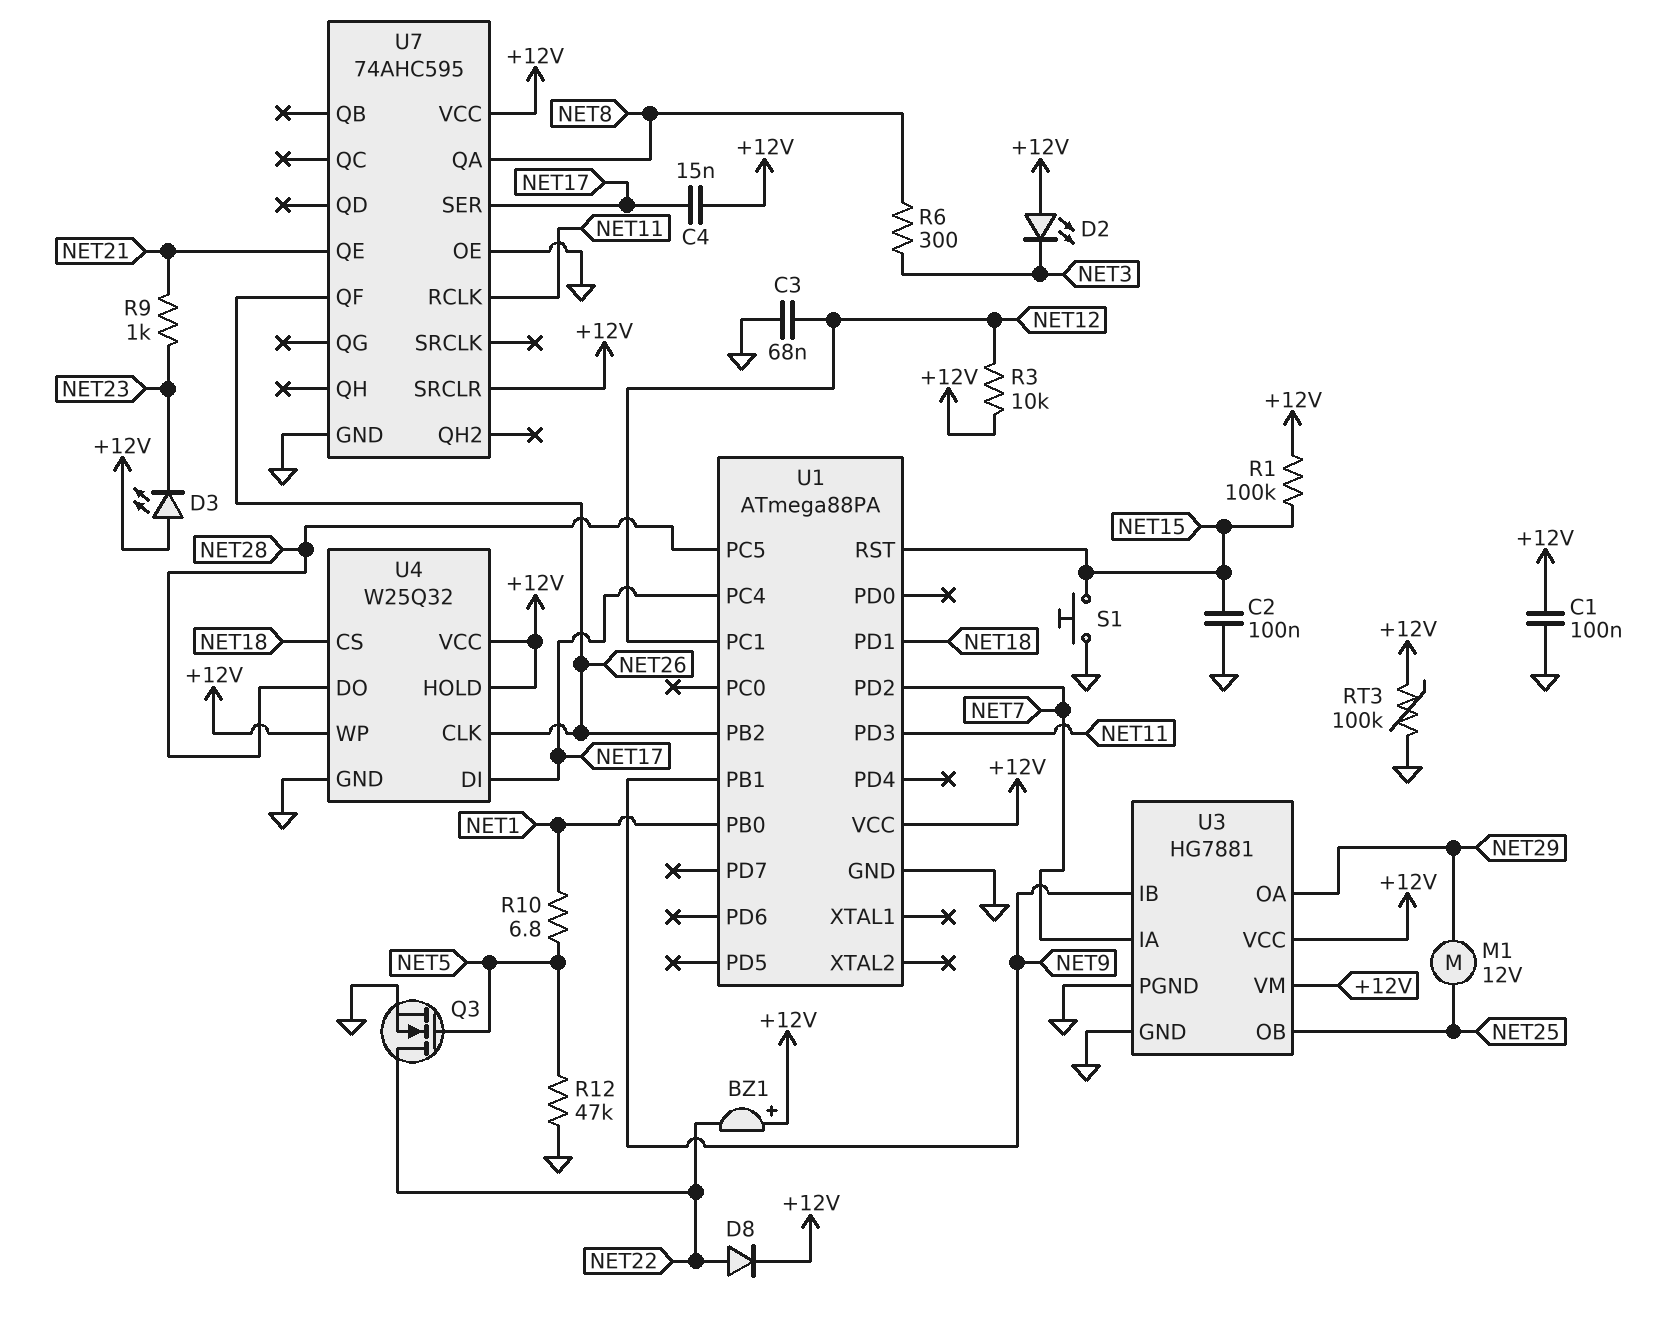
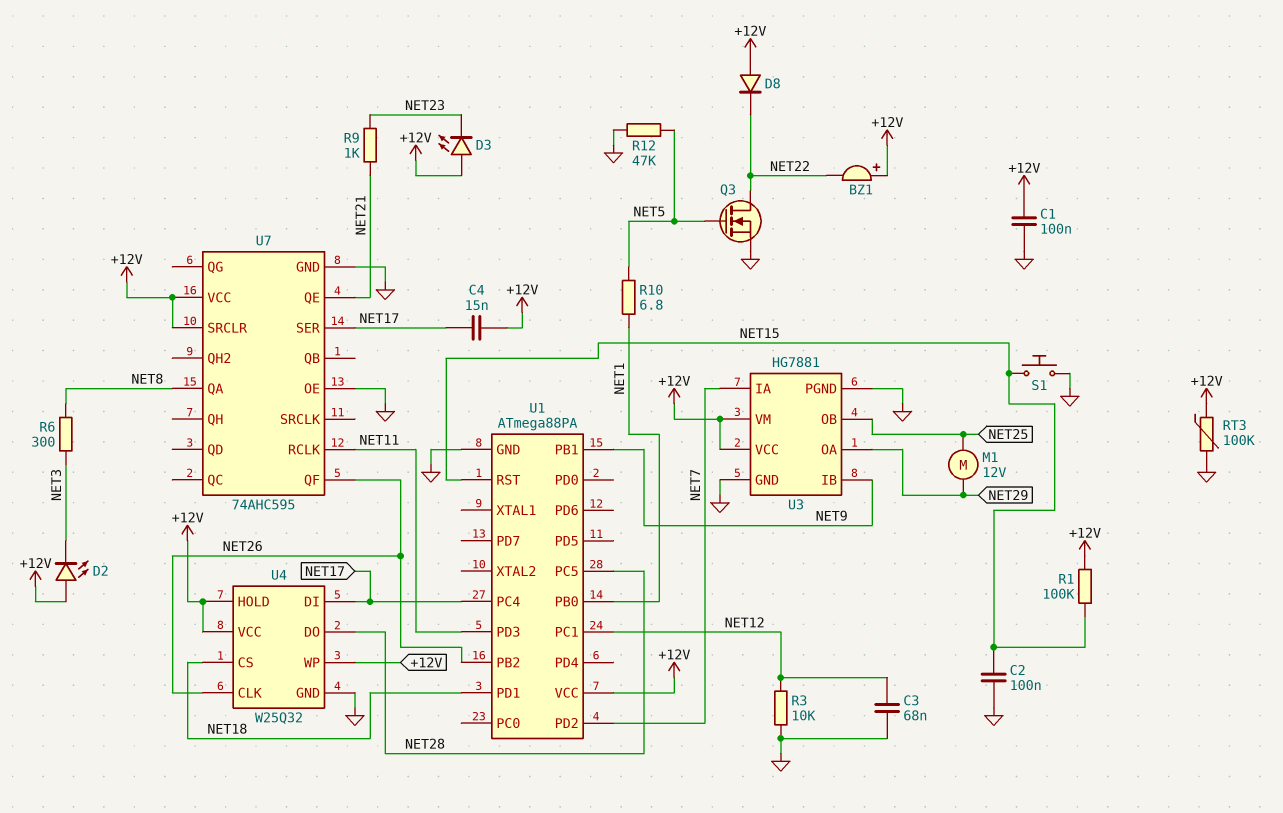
D8: diode (A NET22, K +12V) -> diode (A +12V, K NET22)
R3: 10k (+12V, NET12) -> 10k (GND, NET12)

